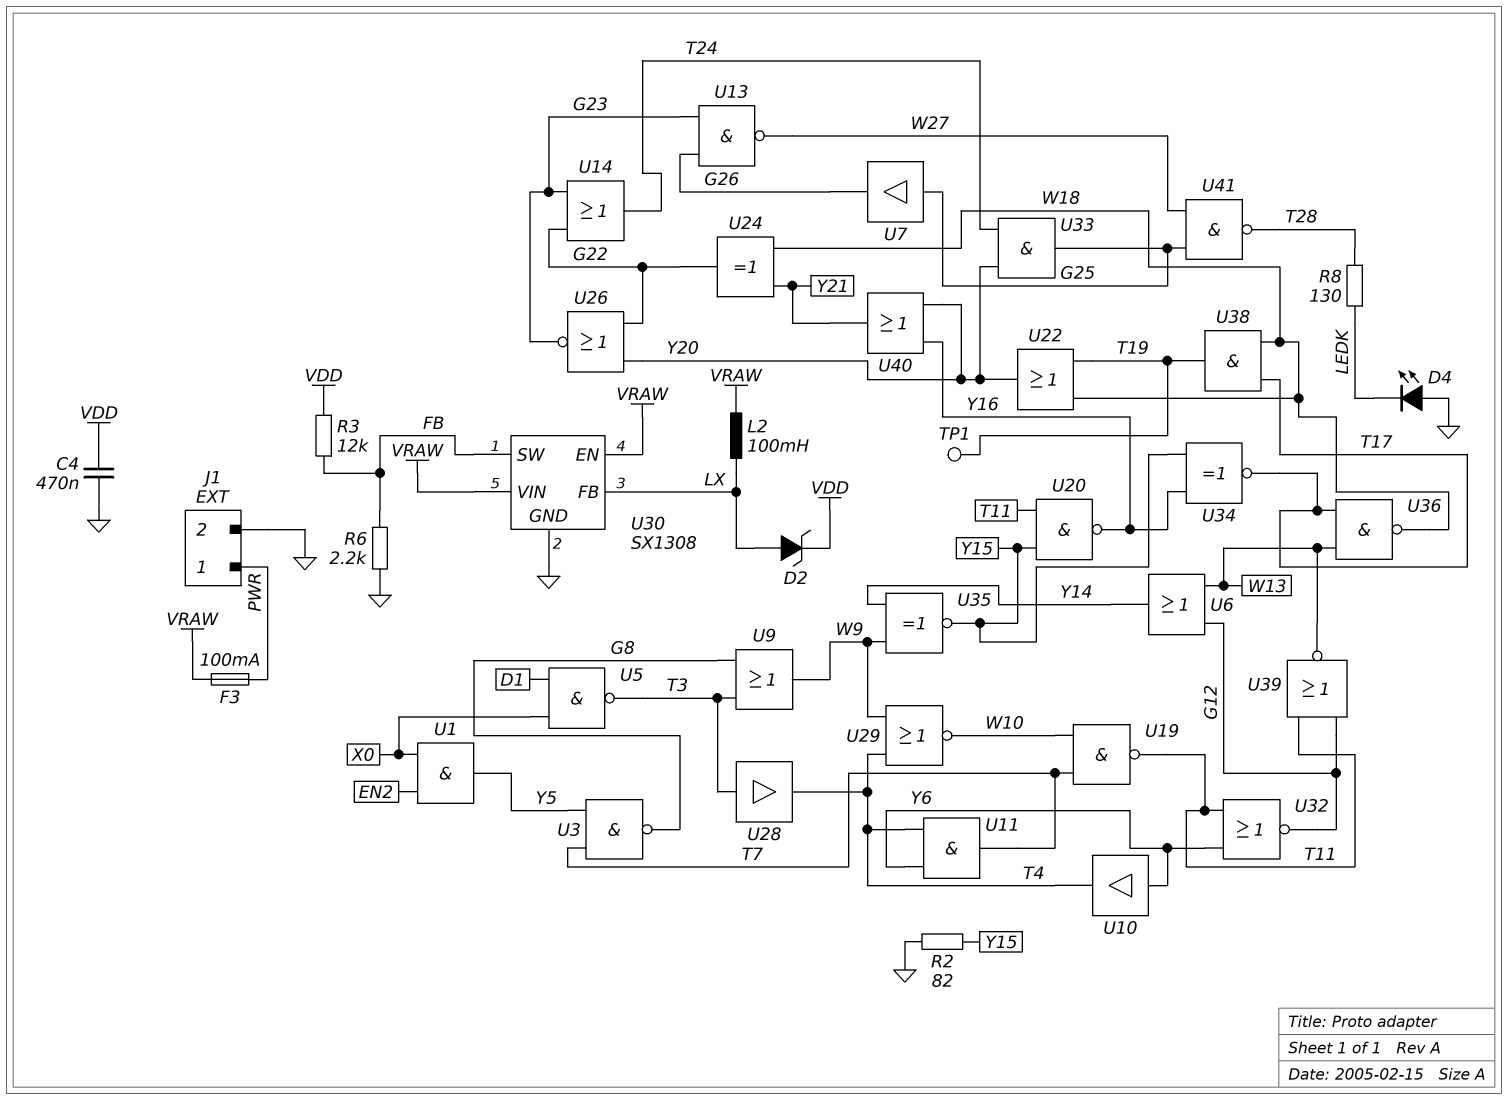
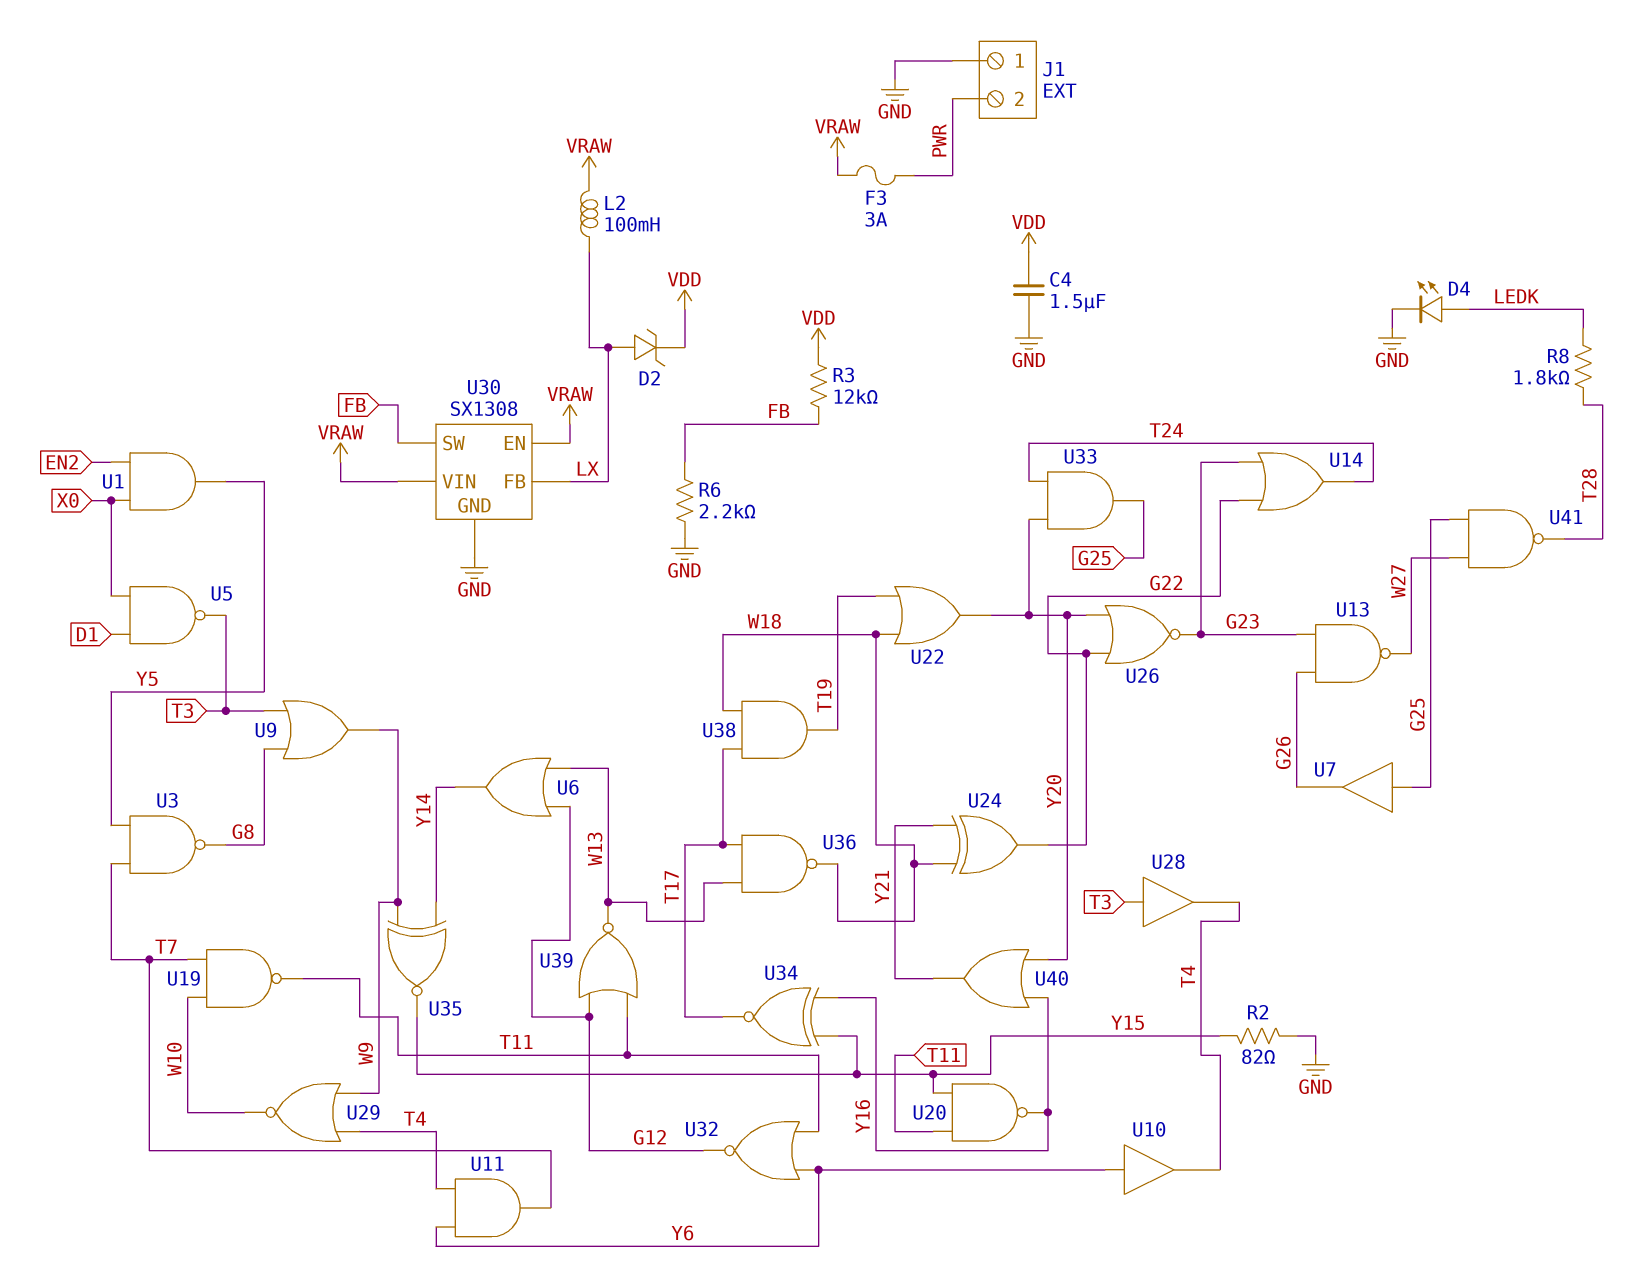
C4: 470nF (GND, VDD) -> 1.5uF (GND, VDD)
D4: LED (A GND, K LEDK) -> LED (A LEDK, K GND)
F3: 100mA (PWR, VRAW) -> 3A (PWR, VRAW)
J1 pin 1: PWR -> GND
J1 pin 2: GND -> PWR
R8: 130 (LEDK, T28) -> 1.8k (LEDK, T28)
TP1: test point (T19) -> none

